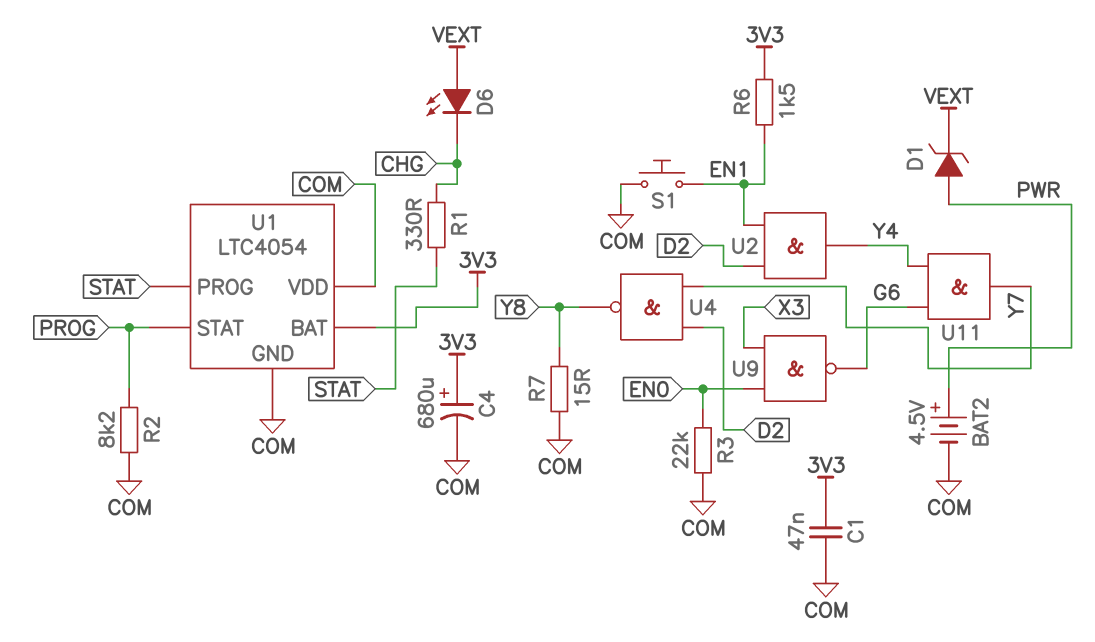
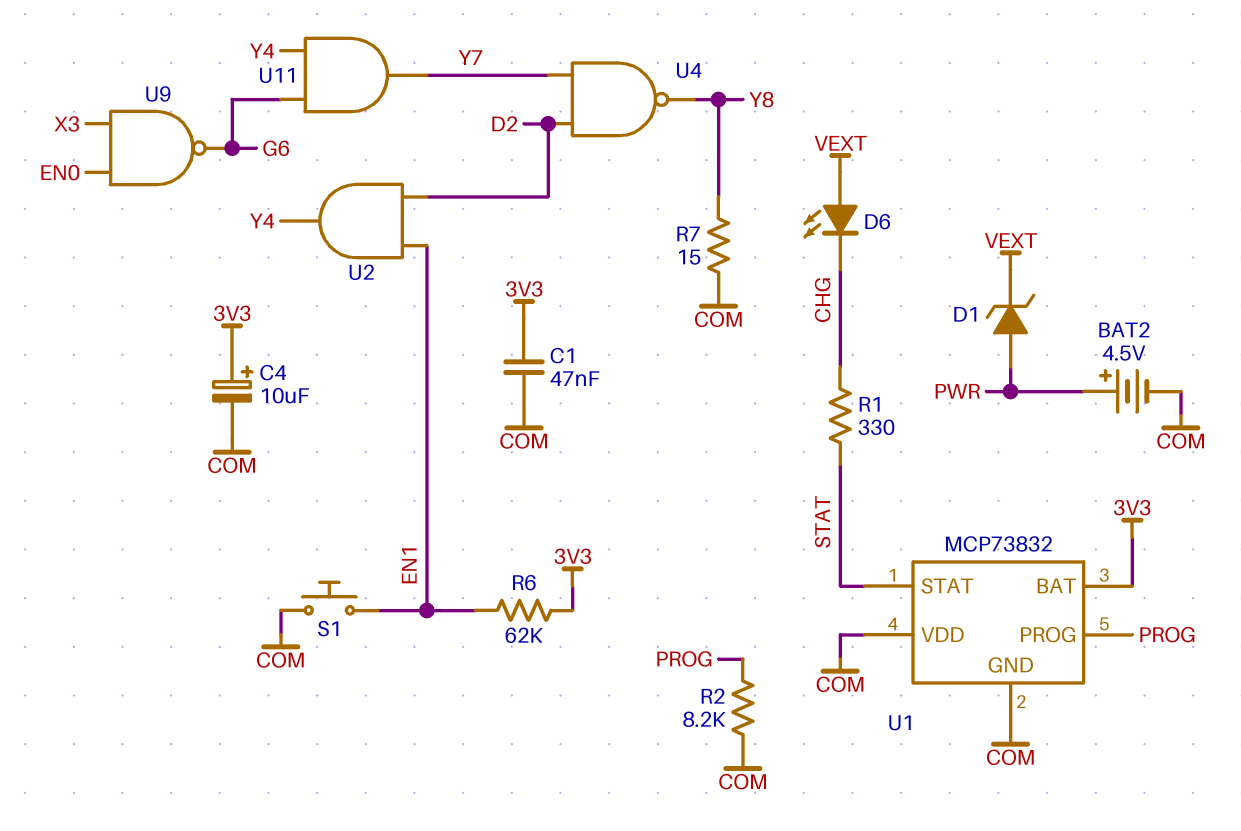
C4: 680uF (plus 3V3, minus COM) -> 10uF (plus 3V3, minus COM)
R3: 22k (COM, EN0) -> none
R6: 1.5k (3V3, EN1) -> 62k (3V3, EN1)
U1: LTC4054 -> MCP73832
U1 pin PROG: STAT -> PROG
U1 pin STAT: PROG -> STAT

